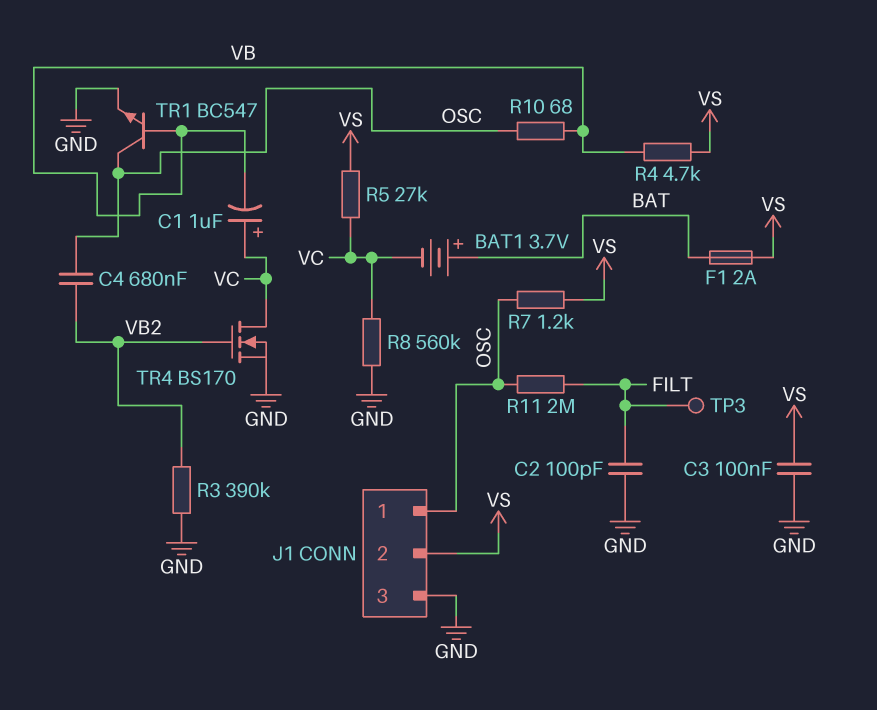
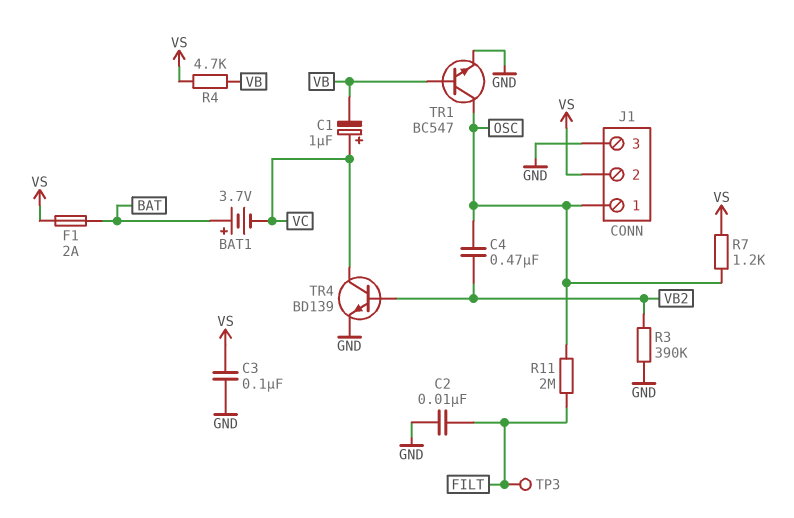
C2: 100pF (FILT, GND) -> 10nF (FILT, GND)
C4: 680nF (OSC, VB2) -> 470nF (OSC, VB2)
R5: 27k (VC, VS) -> none
R8: 560k (GND, VC) -> none
R10: 68 (OSC, VB) -> none
TR4: NMOS BS170 (G VB2, D VC, S GND) -> NPN BD139 (B VB2, C VC, E GND)

